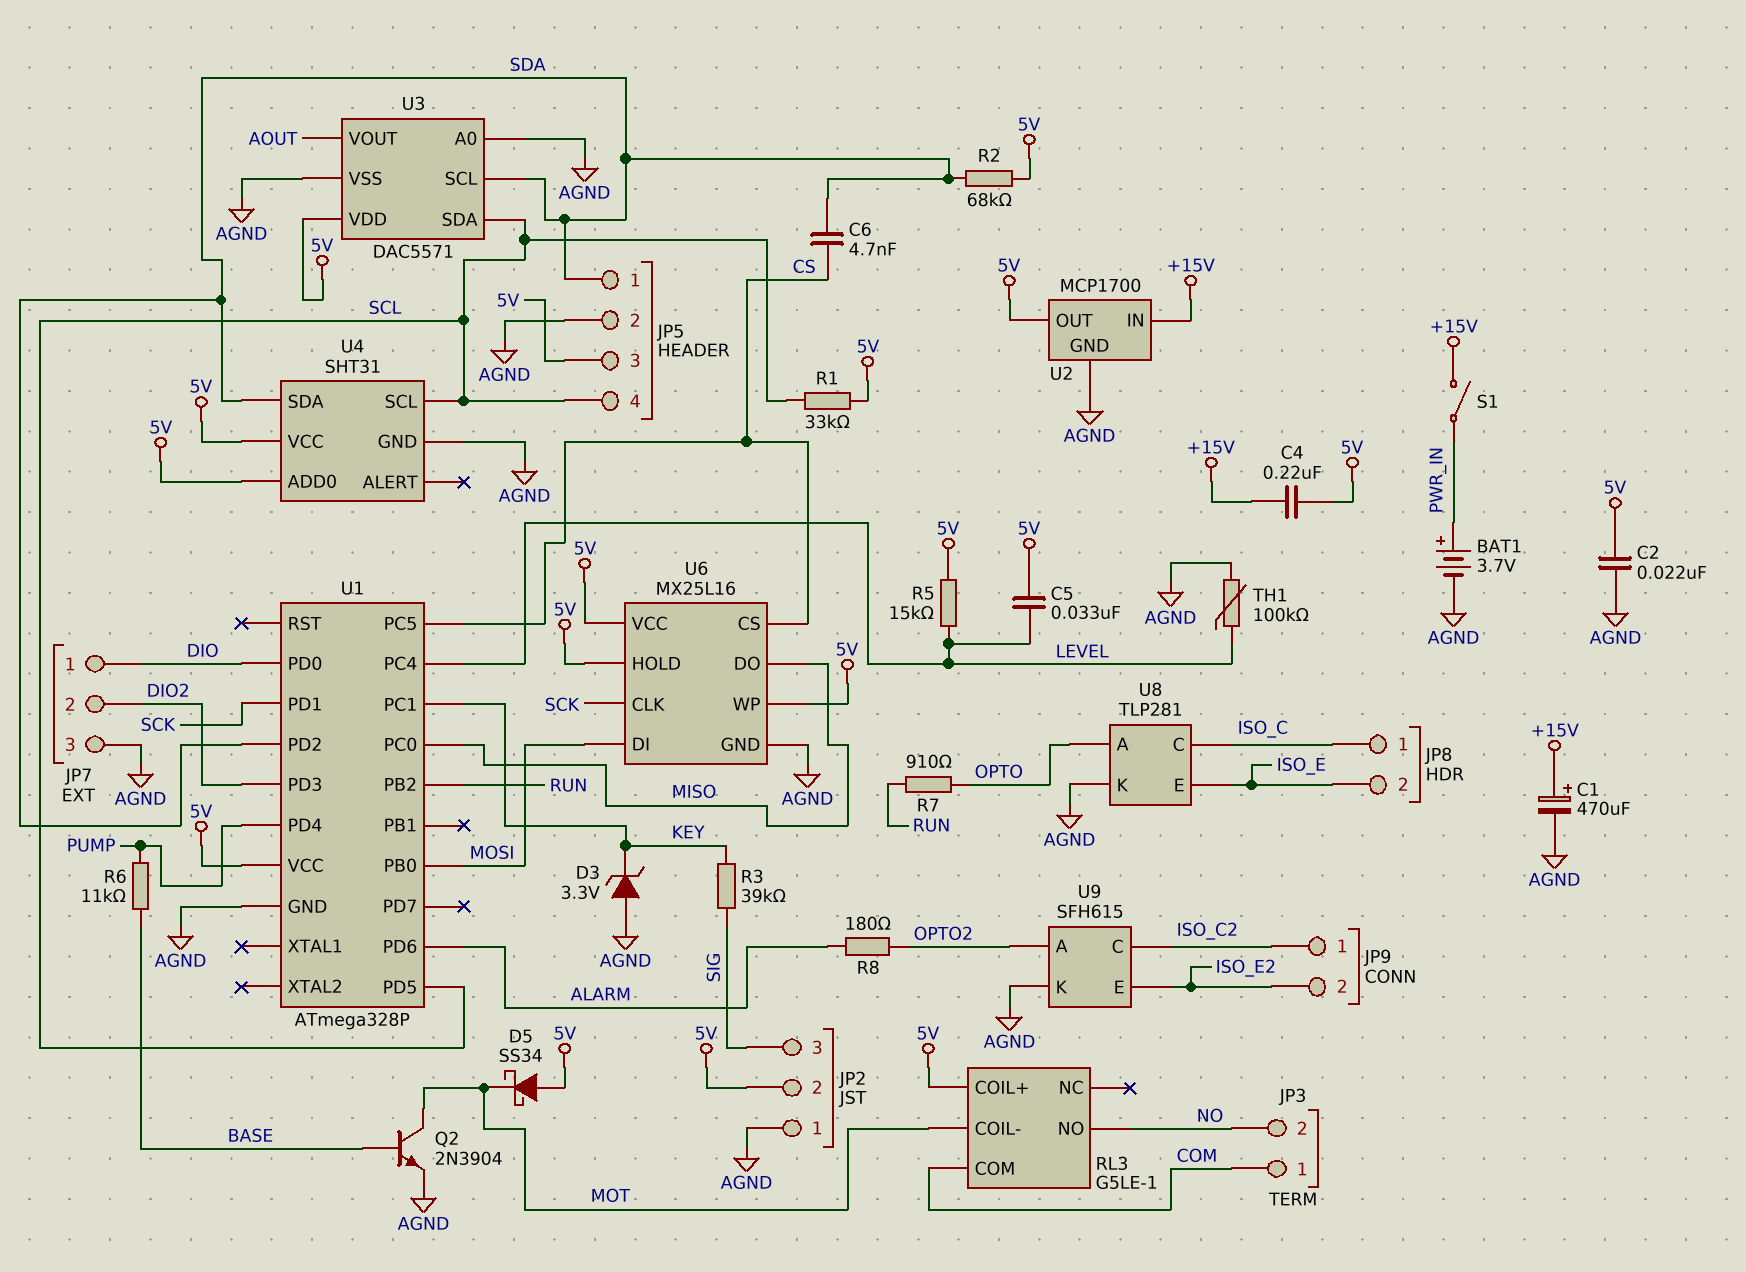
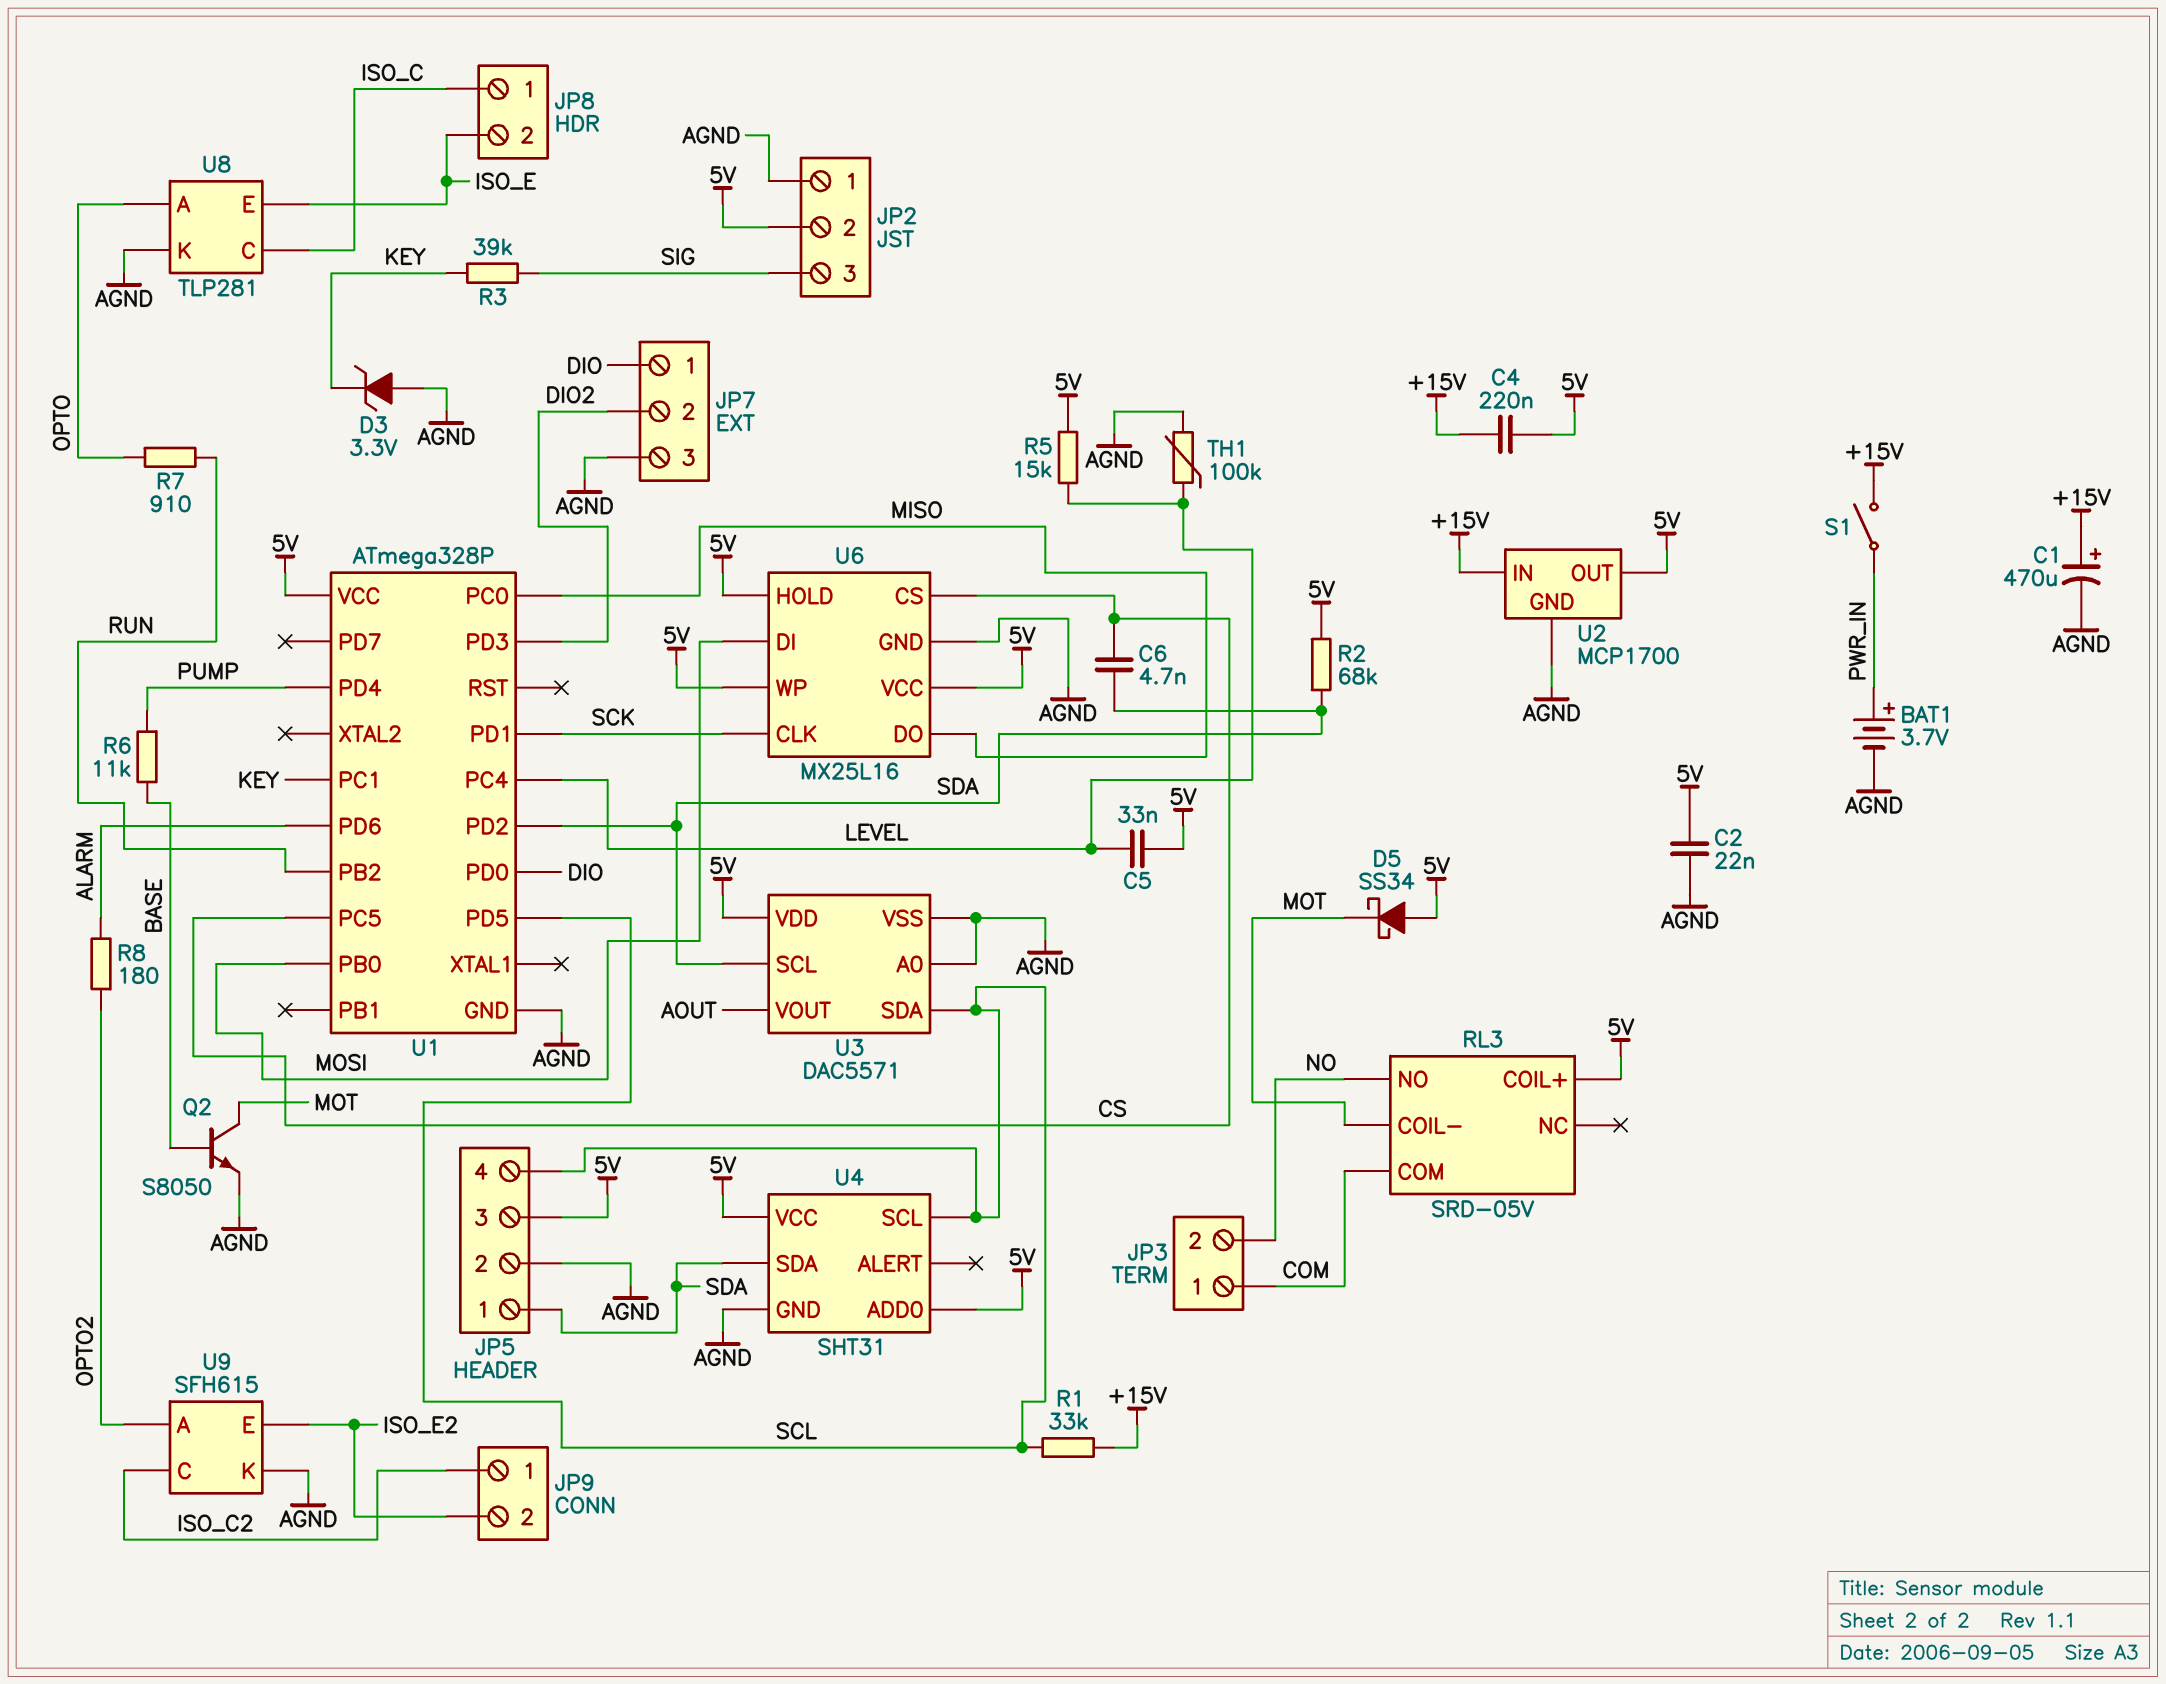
Q2: NPN 2N3904 (B BASE, C MOT, E AGND) -> NPN S8050 (B BASE, C MOT, E AGND)
R1: 33k (5V, SCL) -> 33k (+15V, SCL)
RL3: G5LE-1 -> SRD-05V

